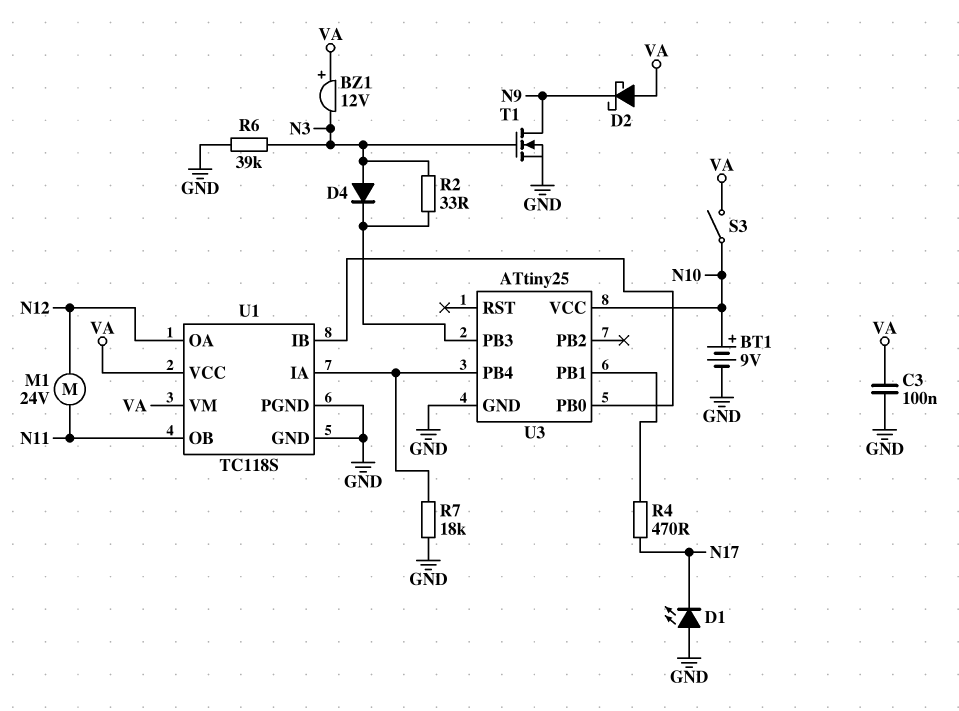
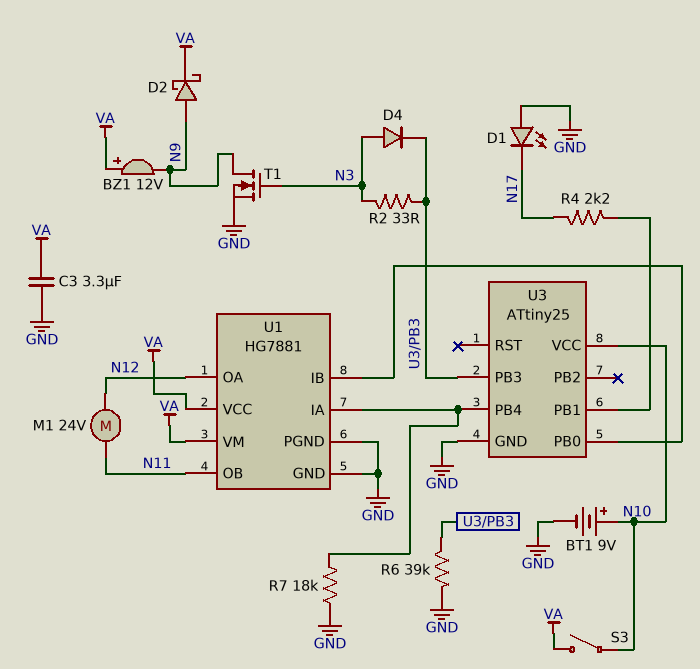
BZ1: buzzer 12V (plus VA, minus N3) -> buzzer 12V (plus VA, minus N9)
C3: 100nF (GND, VA) -> 3.3uF (GND, VA)
D2: schottky (A VA, K N9) -> schottky (A N9, K VA)
R4: 470 (N17, U3/PB1) -> 2.2k (N17, U3/PB1)
R6: 39k (GND, N3) -> 39k (GND, U3/PB3)
U1: TC118S -> HG7881

